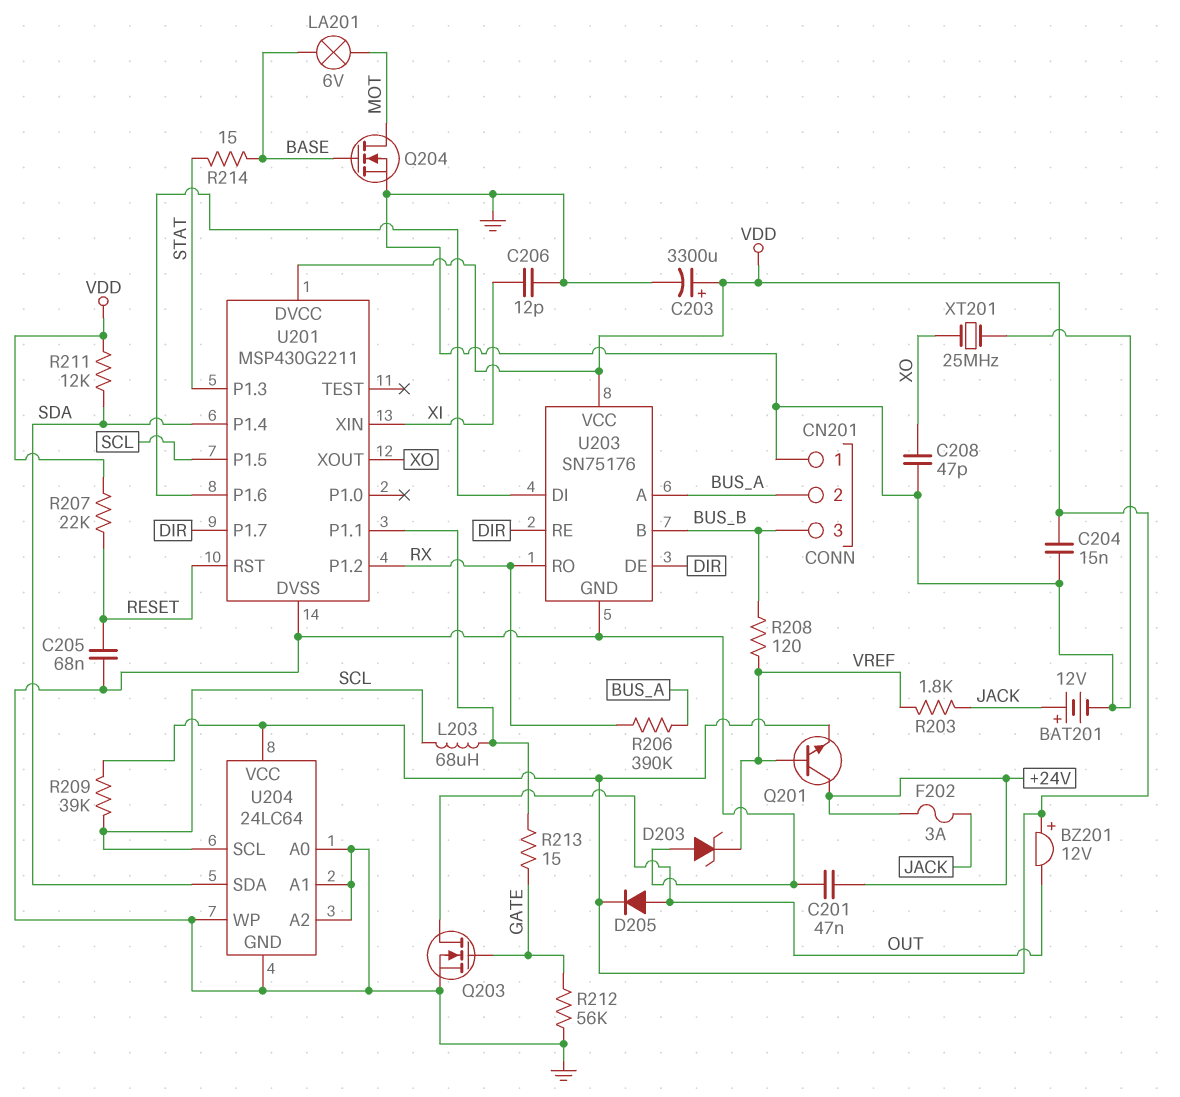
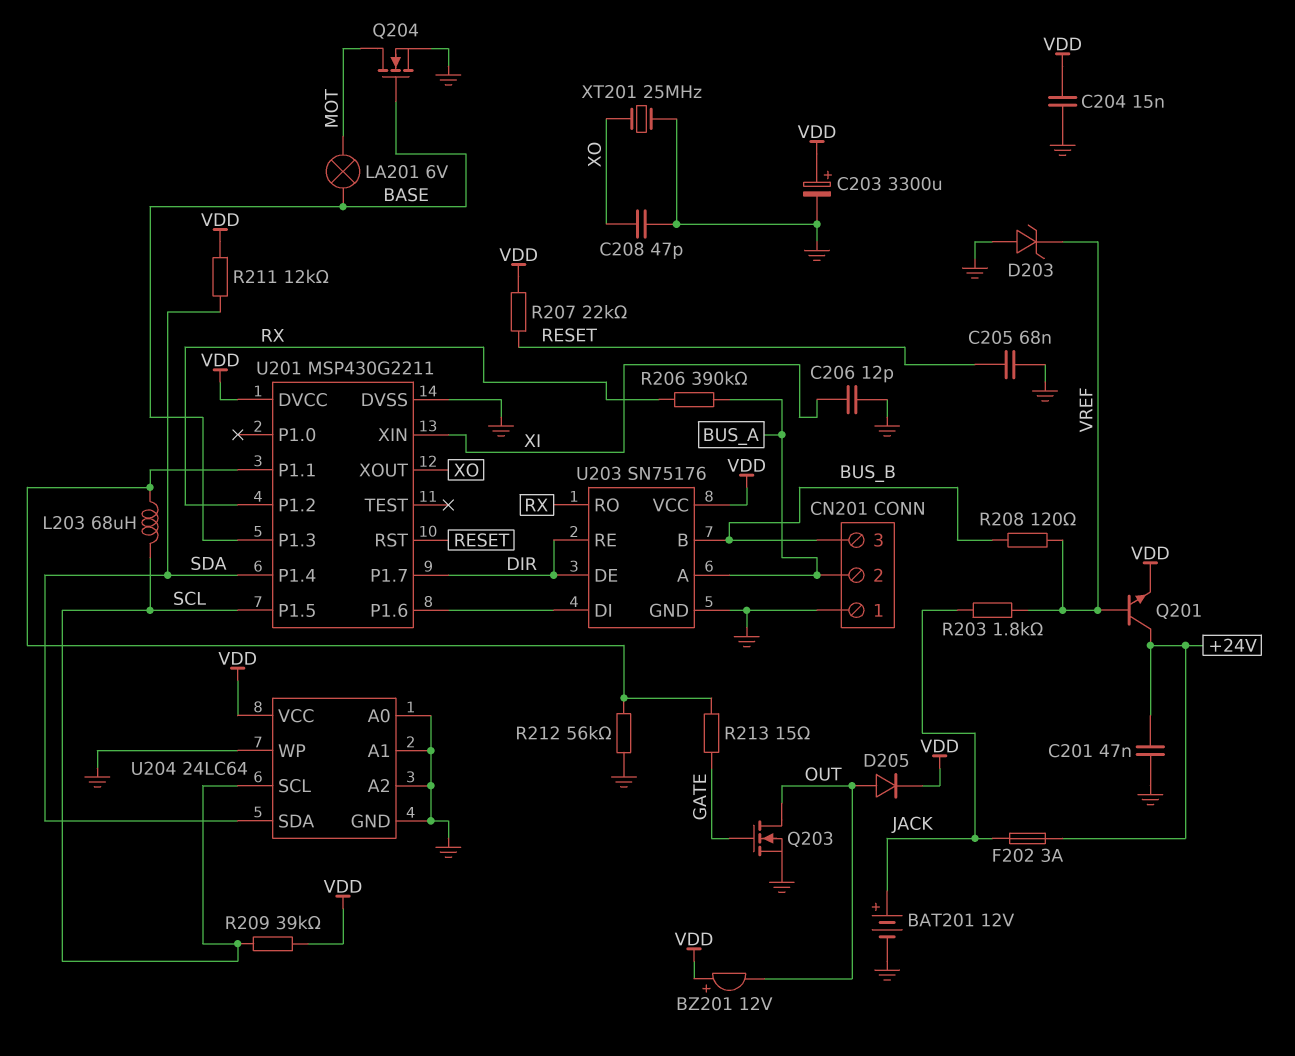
R212: 56k (GATE, GND) -> 56k (GND, U201/P1.1)
R214: 15 (BASE, STAT) -> none
U201 pin P1.3: STAT -> BASE

